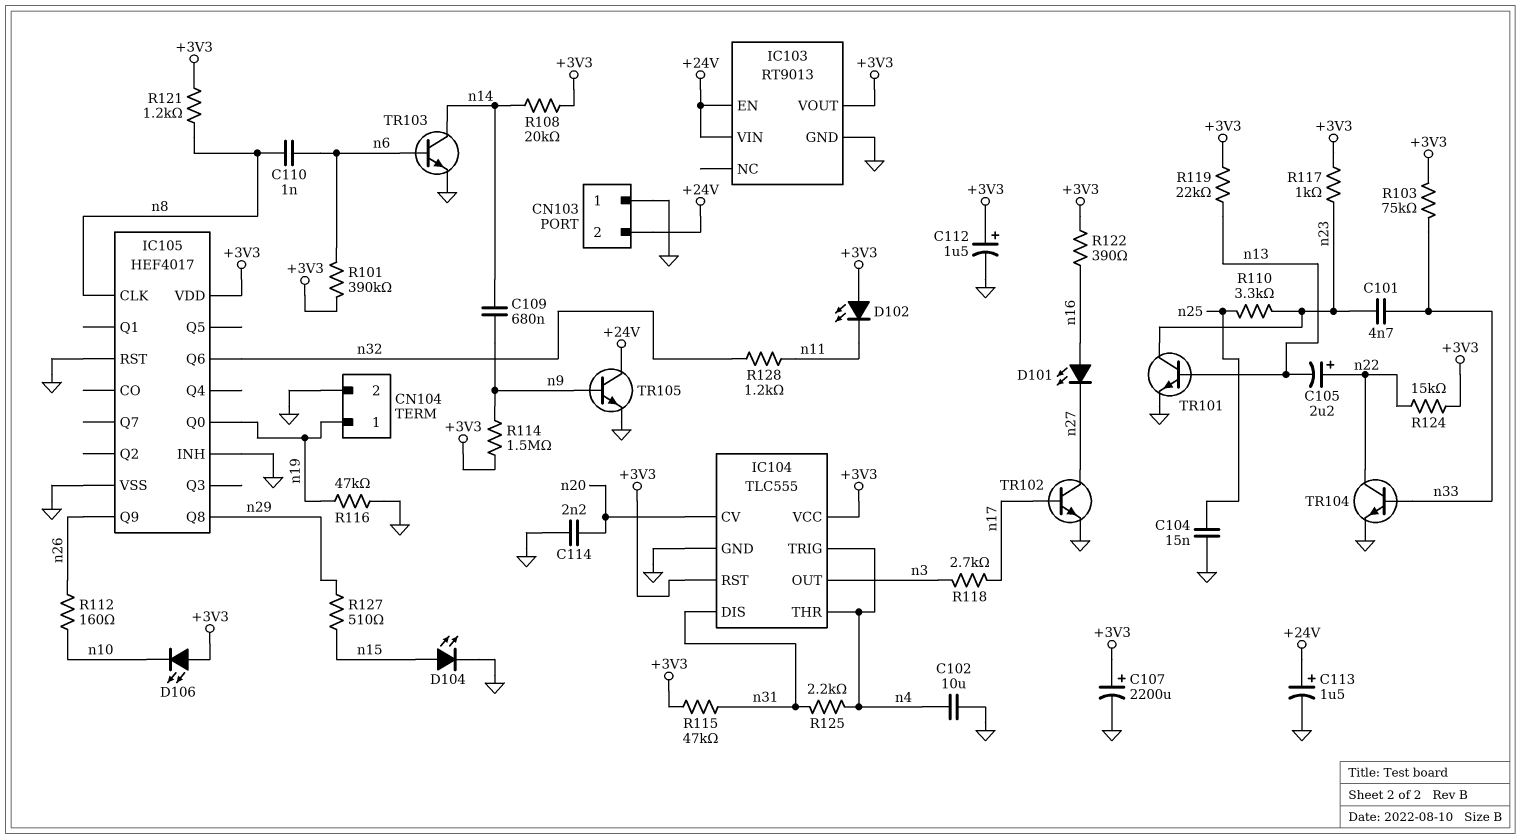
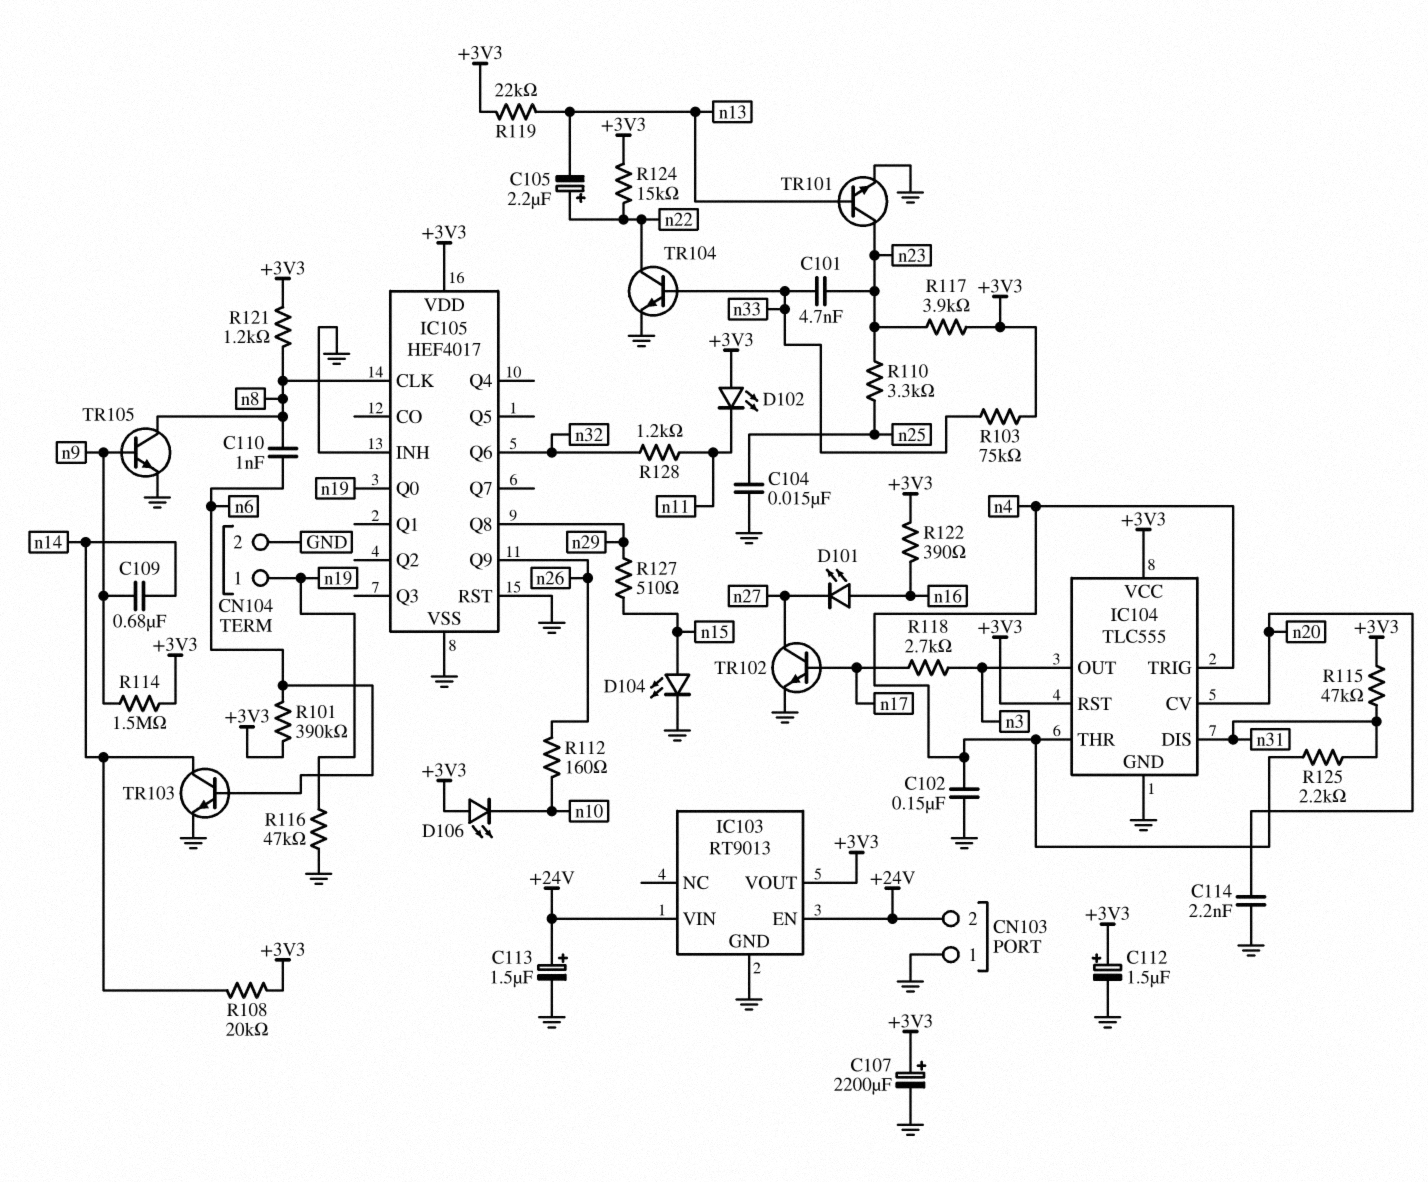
C102: 10uF (GND, n4) -> 150nF (GND, n4)
R117: 1k (+3V3, n23) -> 3.9k (+3V3, n23)
TR105: NPN (B n9, C +24V, E GND) -> NPN (B n9, C n8, E GND)

